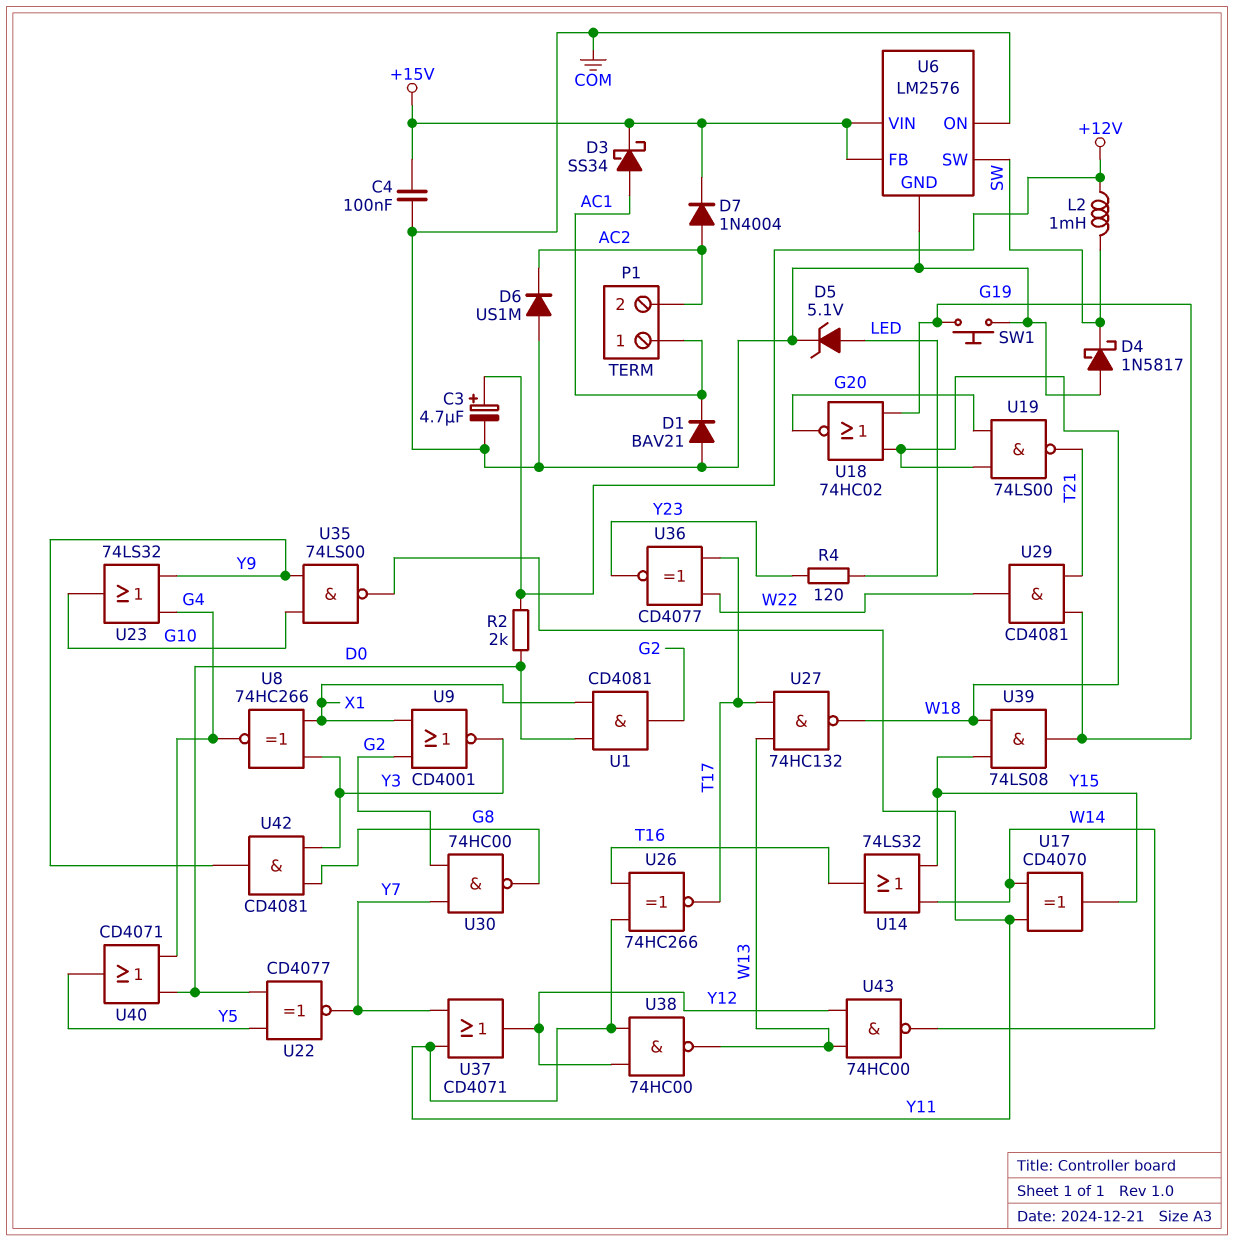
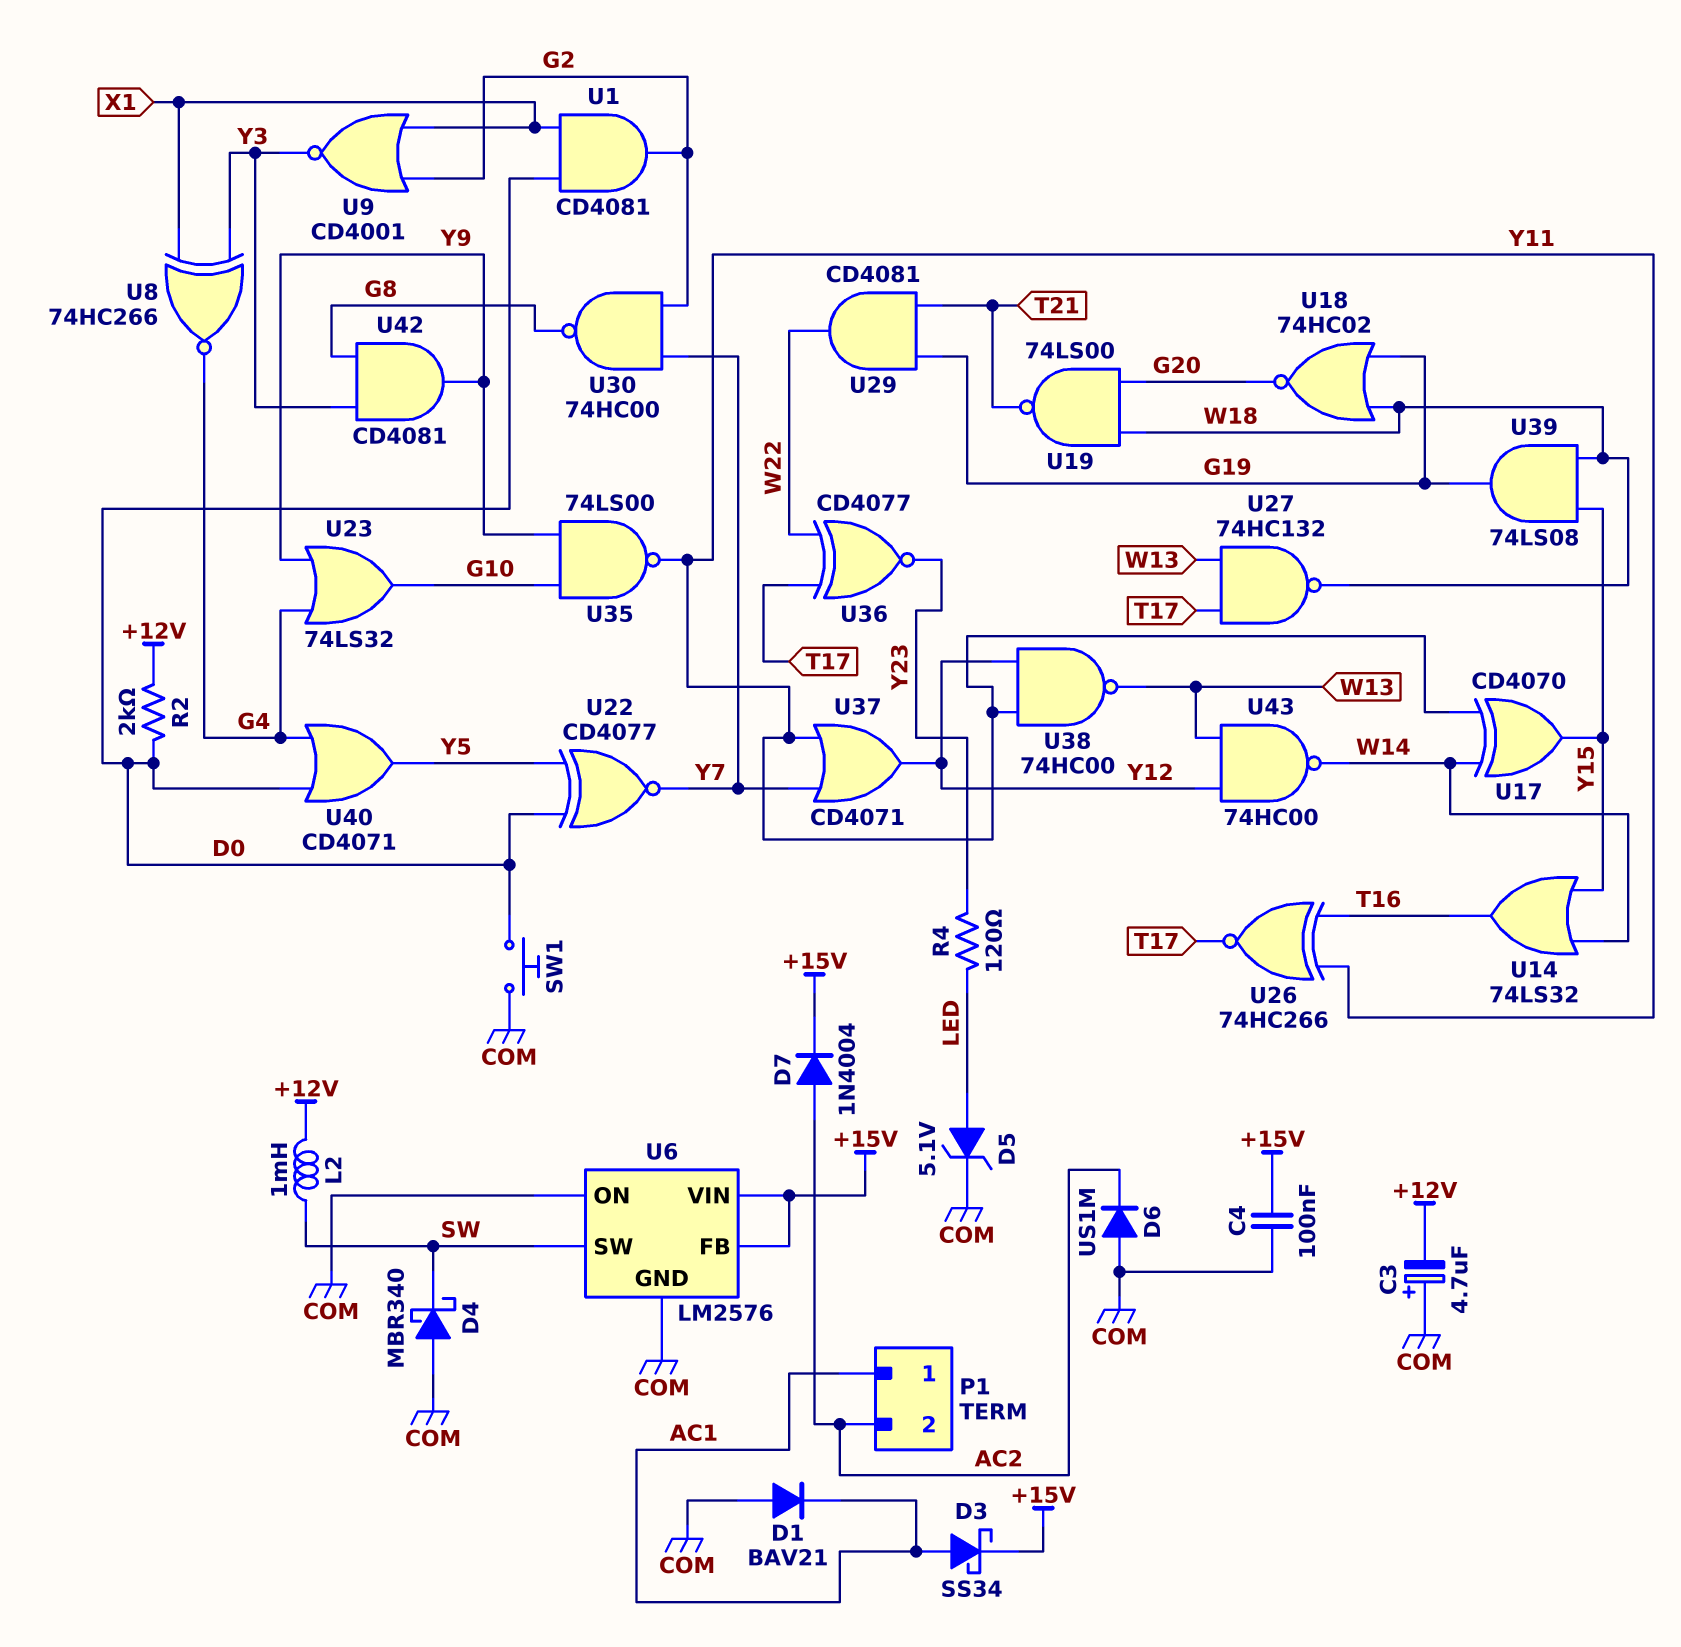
C3: 4.7uF (plus +12V, minus COM) -> 4.7uF (plus COM, minus +12V)
D4: schottky 1N5817 (A COM, K SW) -> schottky MBR340 (A COM, K SW)
SW1: button (COM, G19) -> button (COM, D0)

